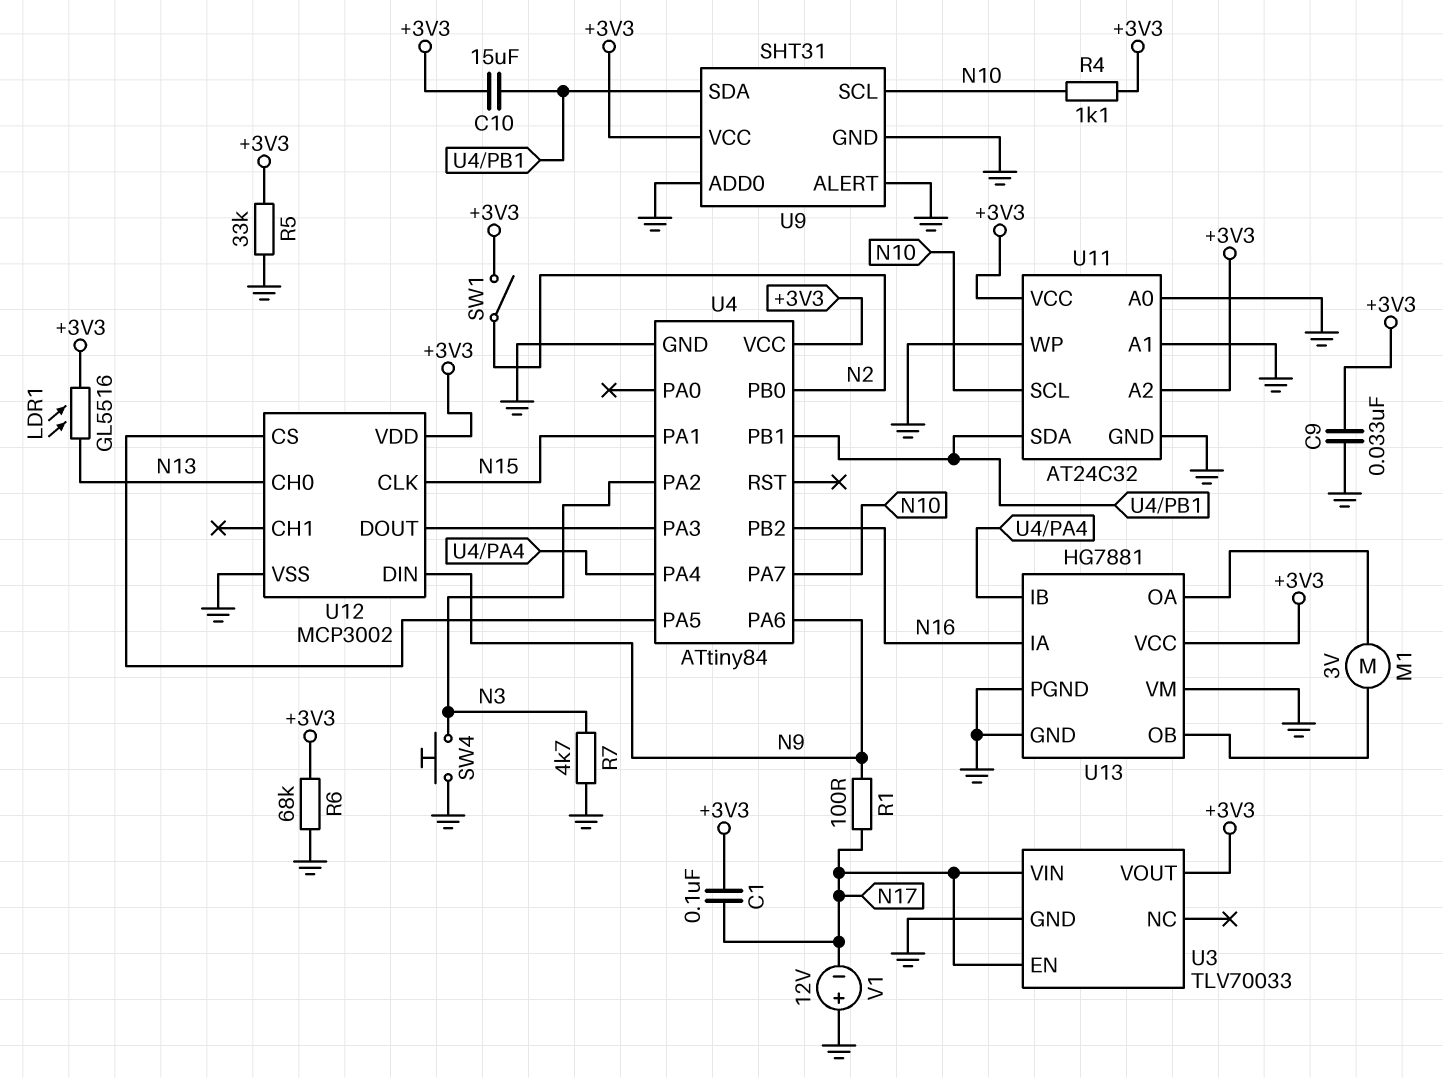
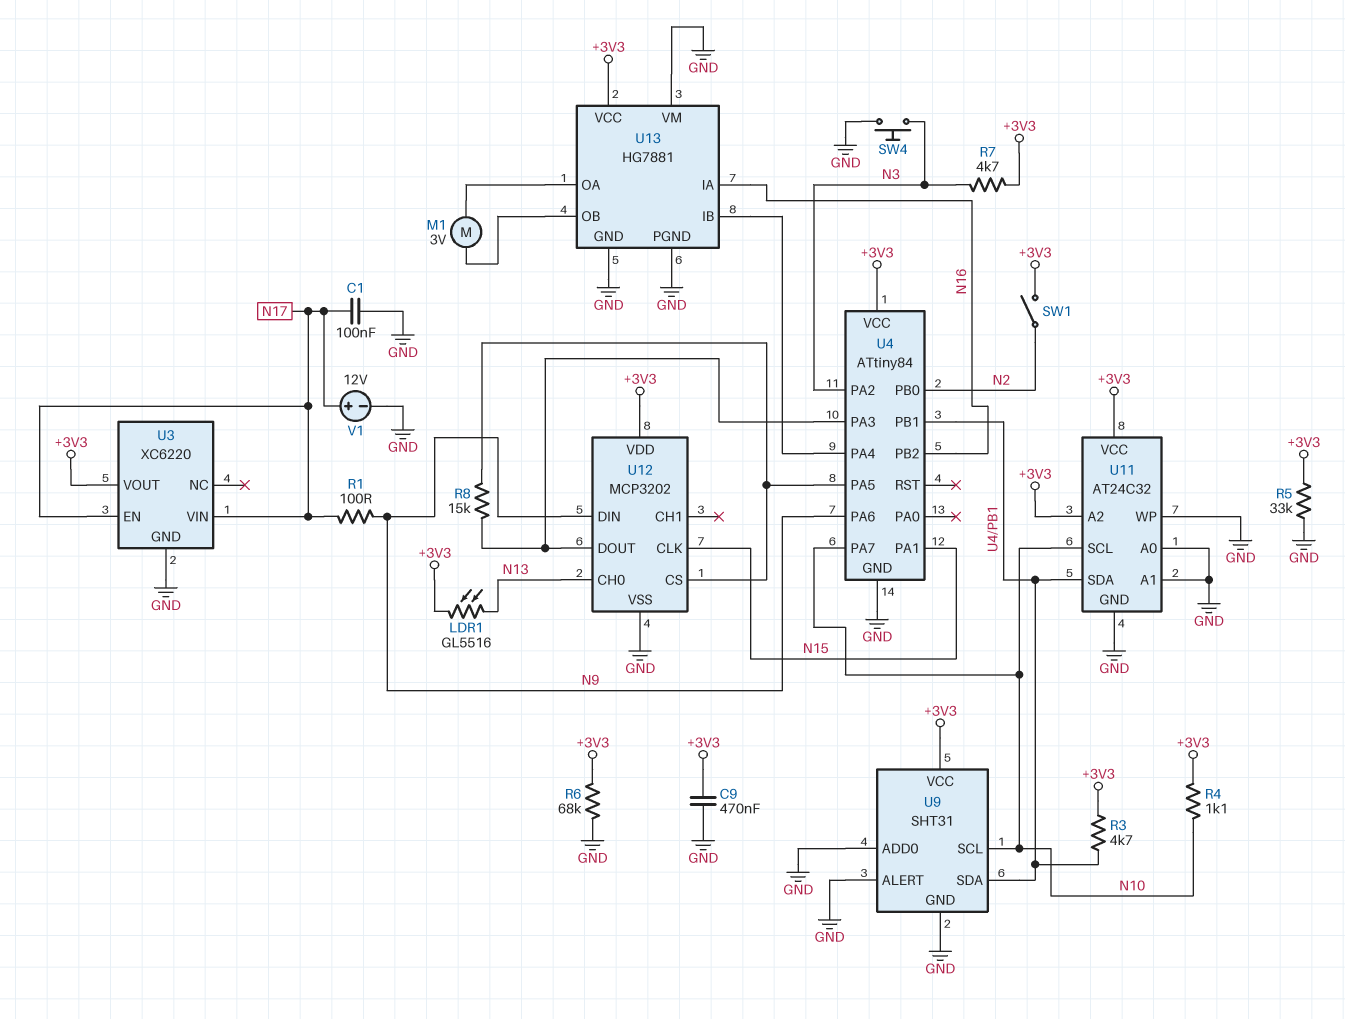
C1: 100nF (+3V3, N17) -> 100nF (GND, N17)
C9: 33nF (+3V3, GND) -> 470nF (+3V3, GND)
C10: 15uF (+3V3, U4/PB1) -> none
R3: none -> 4.7k (+3V3, U4/PB1)
R7: 4.7k (GND, N3) -> 4.7k (+3V3, N3)
R8: none -> 15k (U4/PA3, U4/PA5)
U3: TLV70033 -> XC6220
U12: MCP3002 -> MCP3202
V1: 12V (plus GND, minus N17) -> 12V (plus N17, minus GND)

